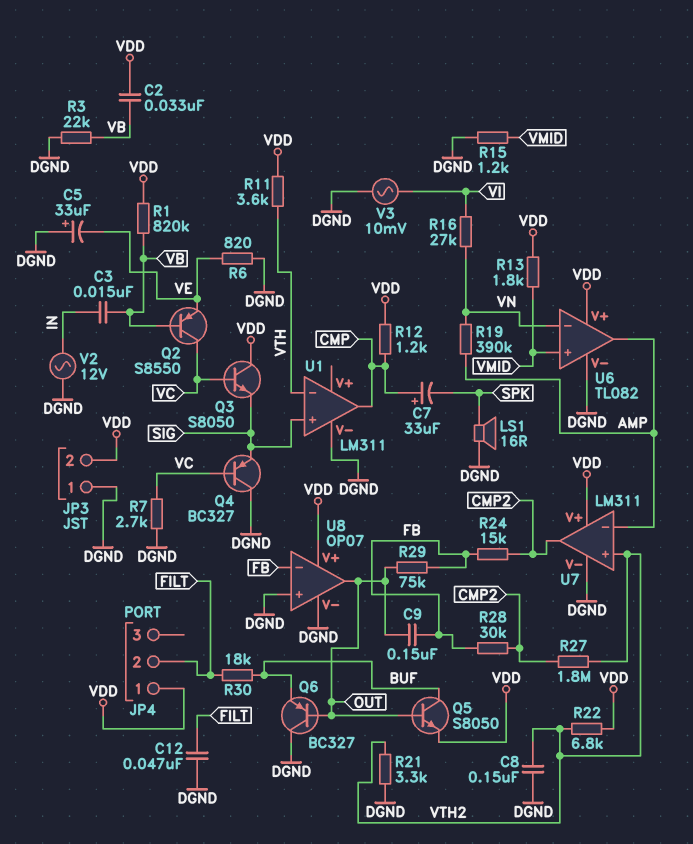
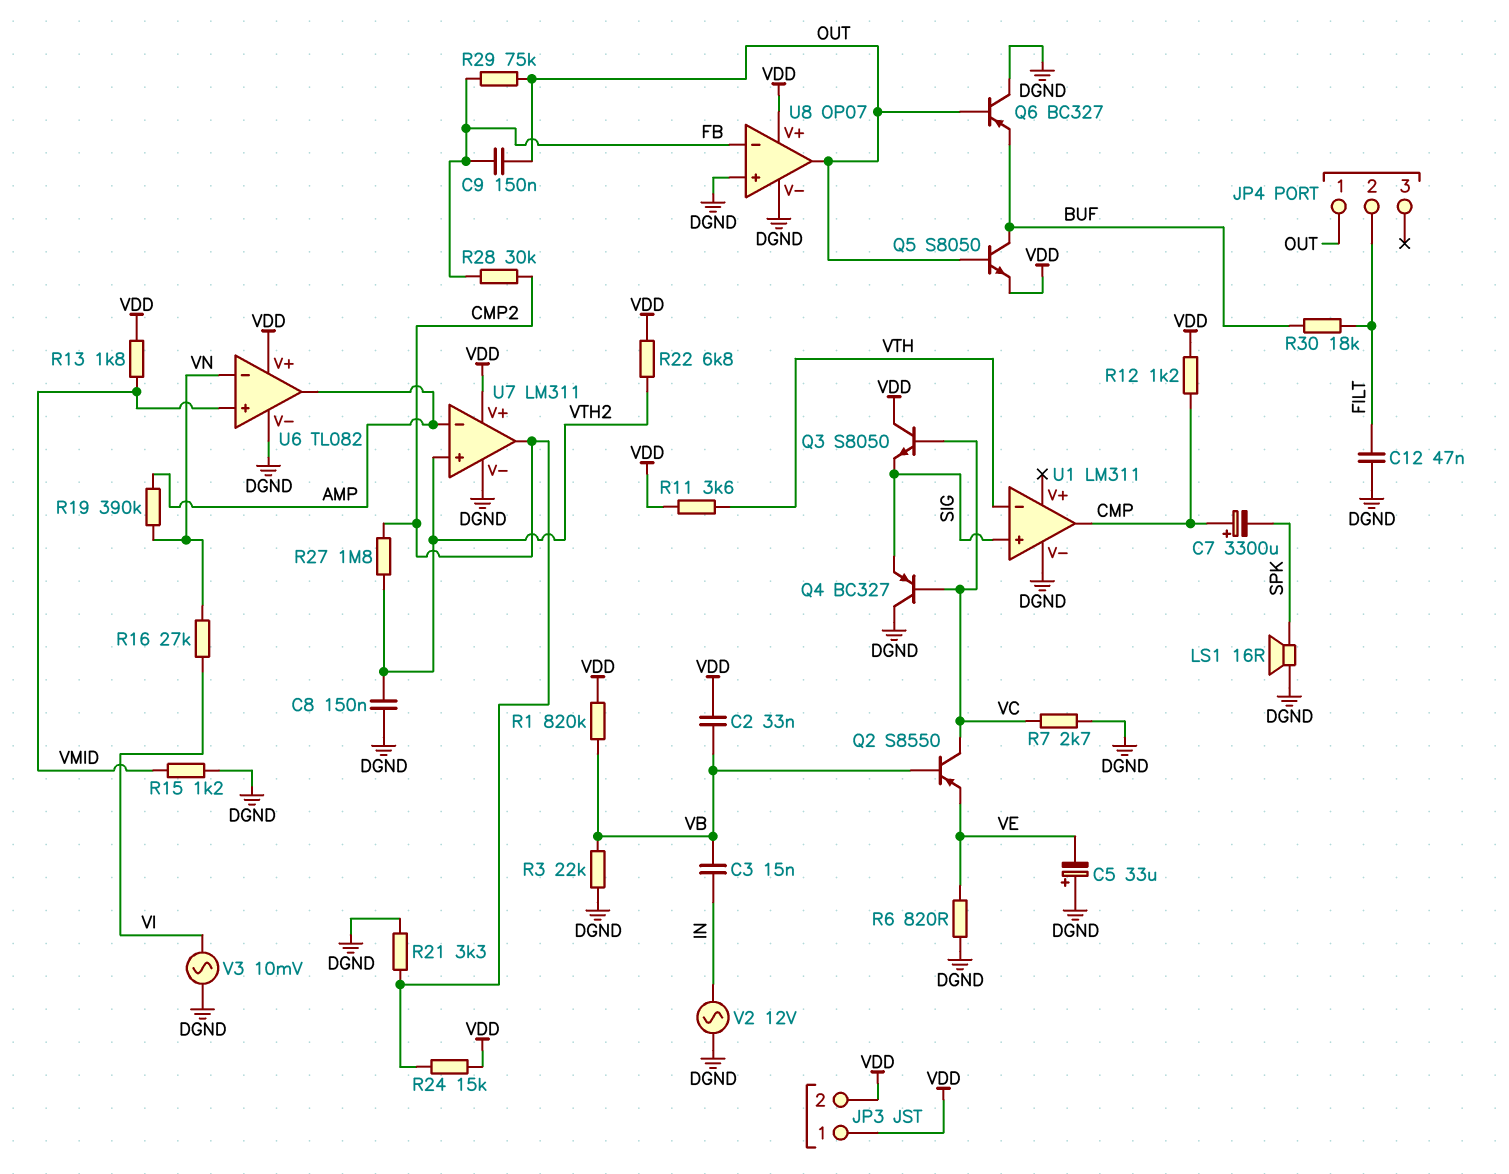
C7: 33uF (plus CMP, minus SPK) -> 3300uF (plus CMP, minus SPK)
JP3 pin 1: DGND -> VDD
JP4 pin 1: VDD -> OUT
R21: 3.3k (DGND, VTH2) -> 3.3k (CMP2, DGND)
R24: 15k (CMP2, FB) -> 15k (CMP2, VDD)

